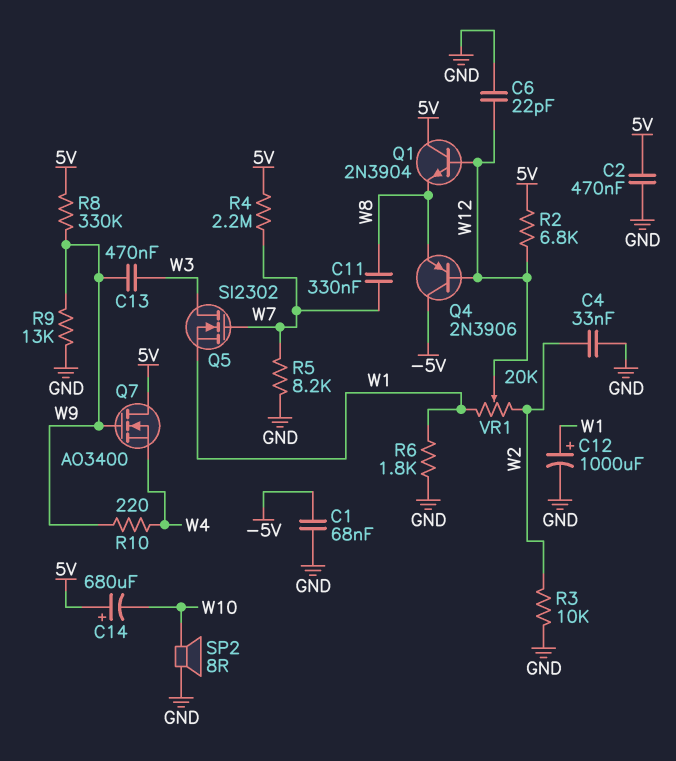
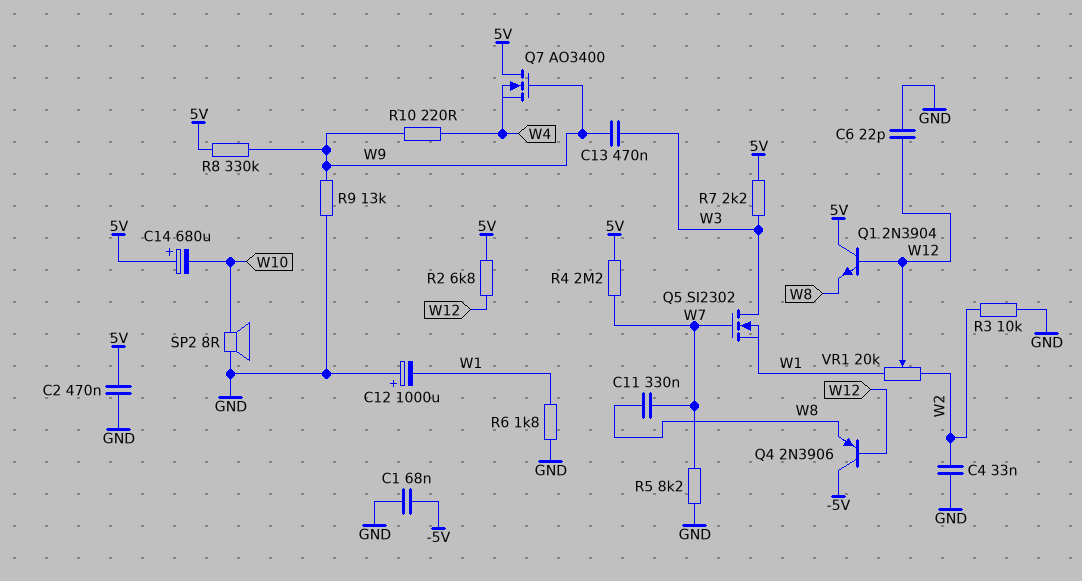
C12: 1000uF (plus W1, minus GND) -> 1000uF (plus GND, minus W1)
R7: none -> 2.2k (5V, W3)

